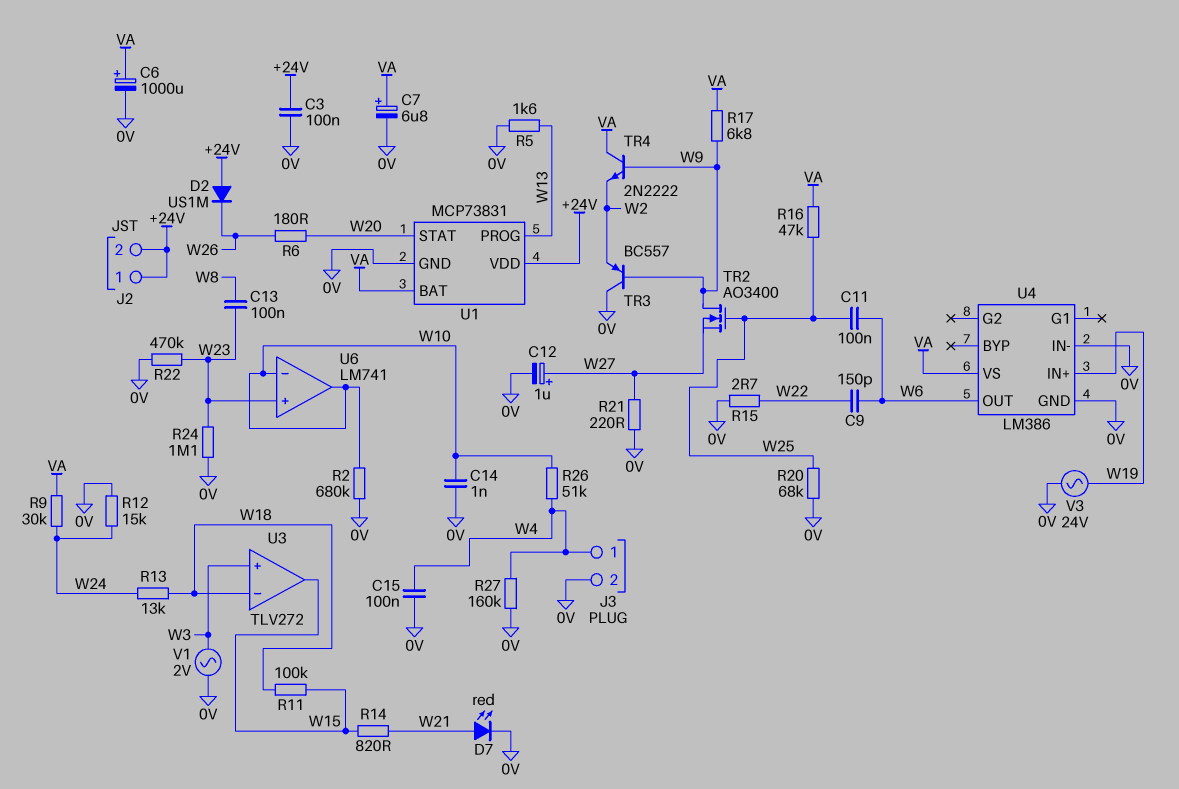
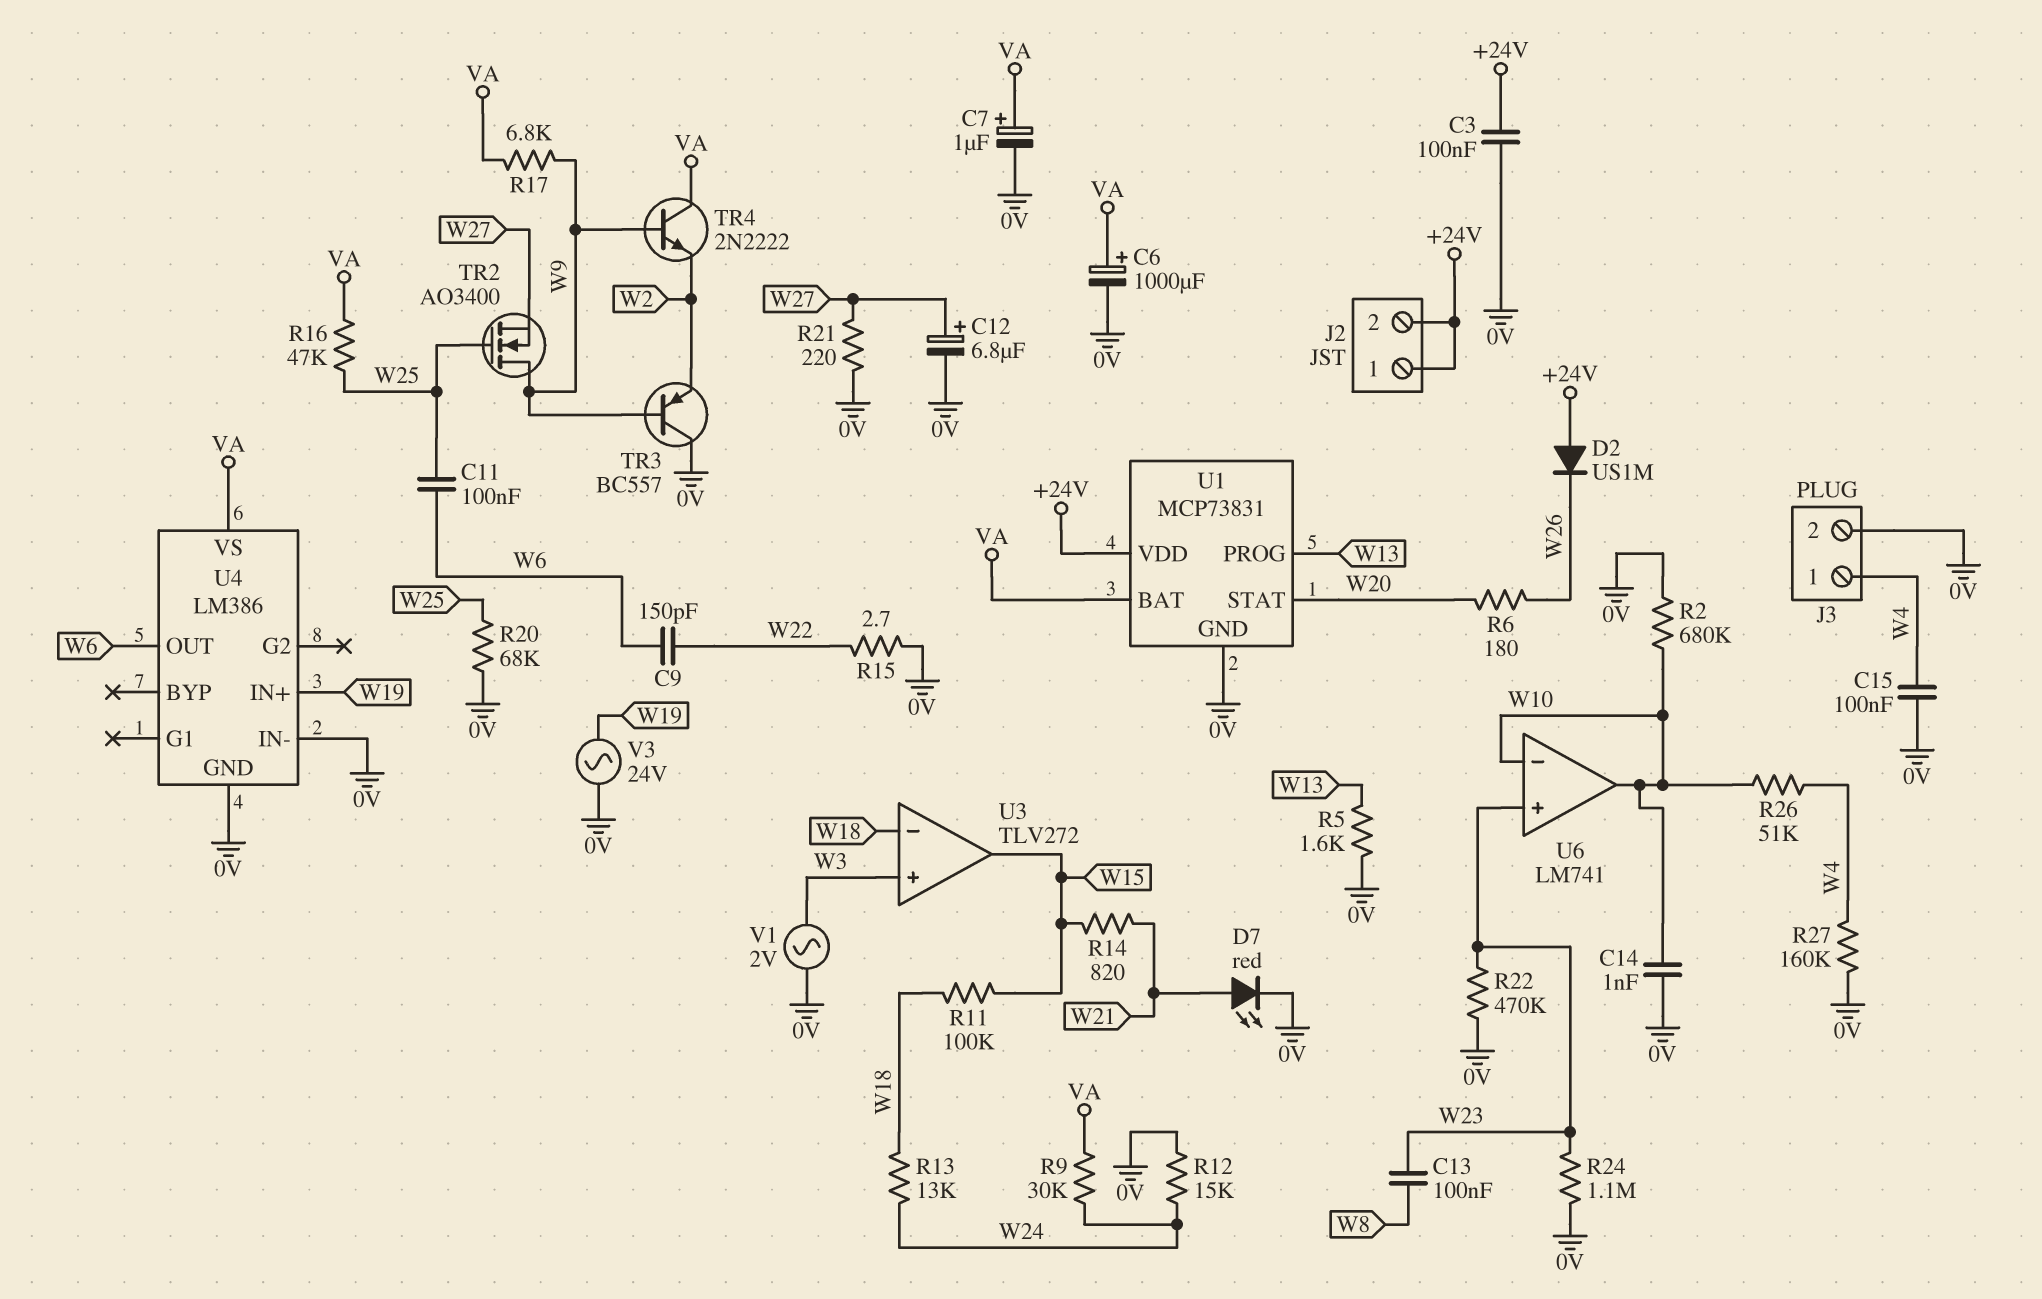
C7: 6.8uF (plus VA, minus 0V) -> 1uF (plus VA, minus 0V)
C12: 1uF (plus W27, minus 0V) -> 6.8uF (plus W27, minus 0V)

